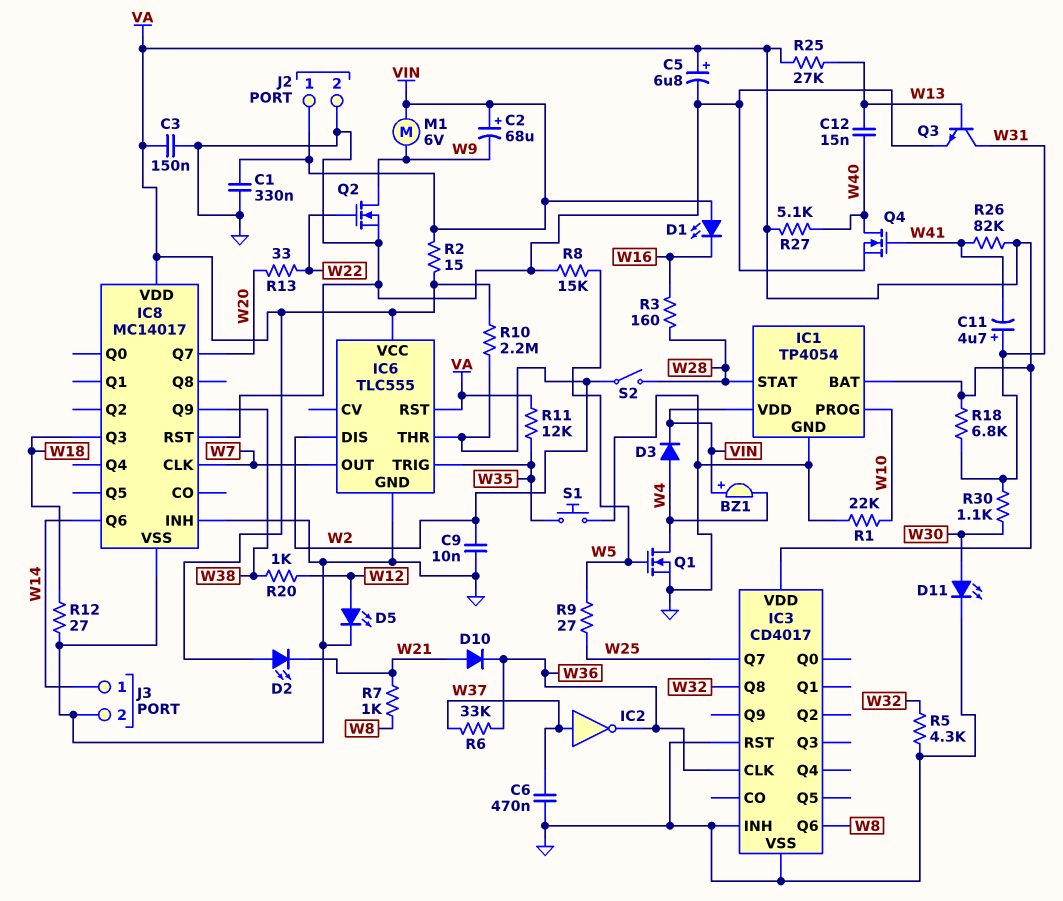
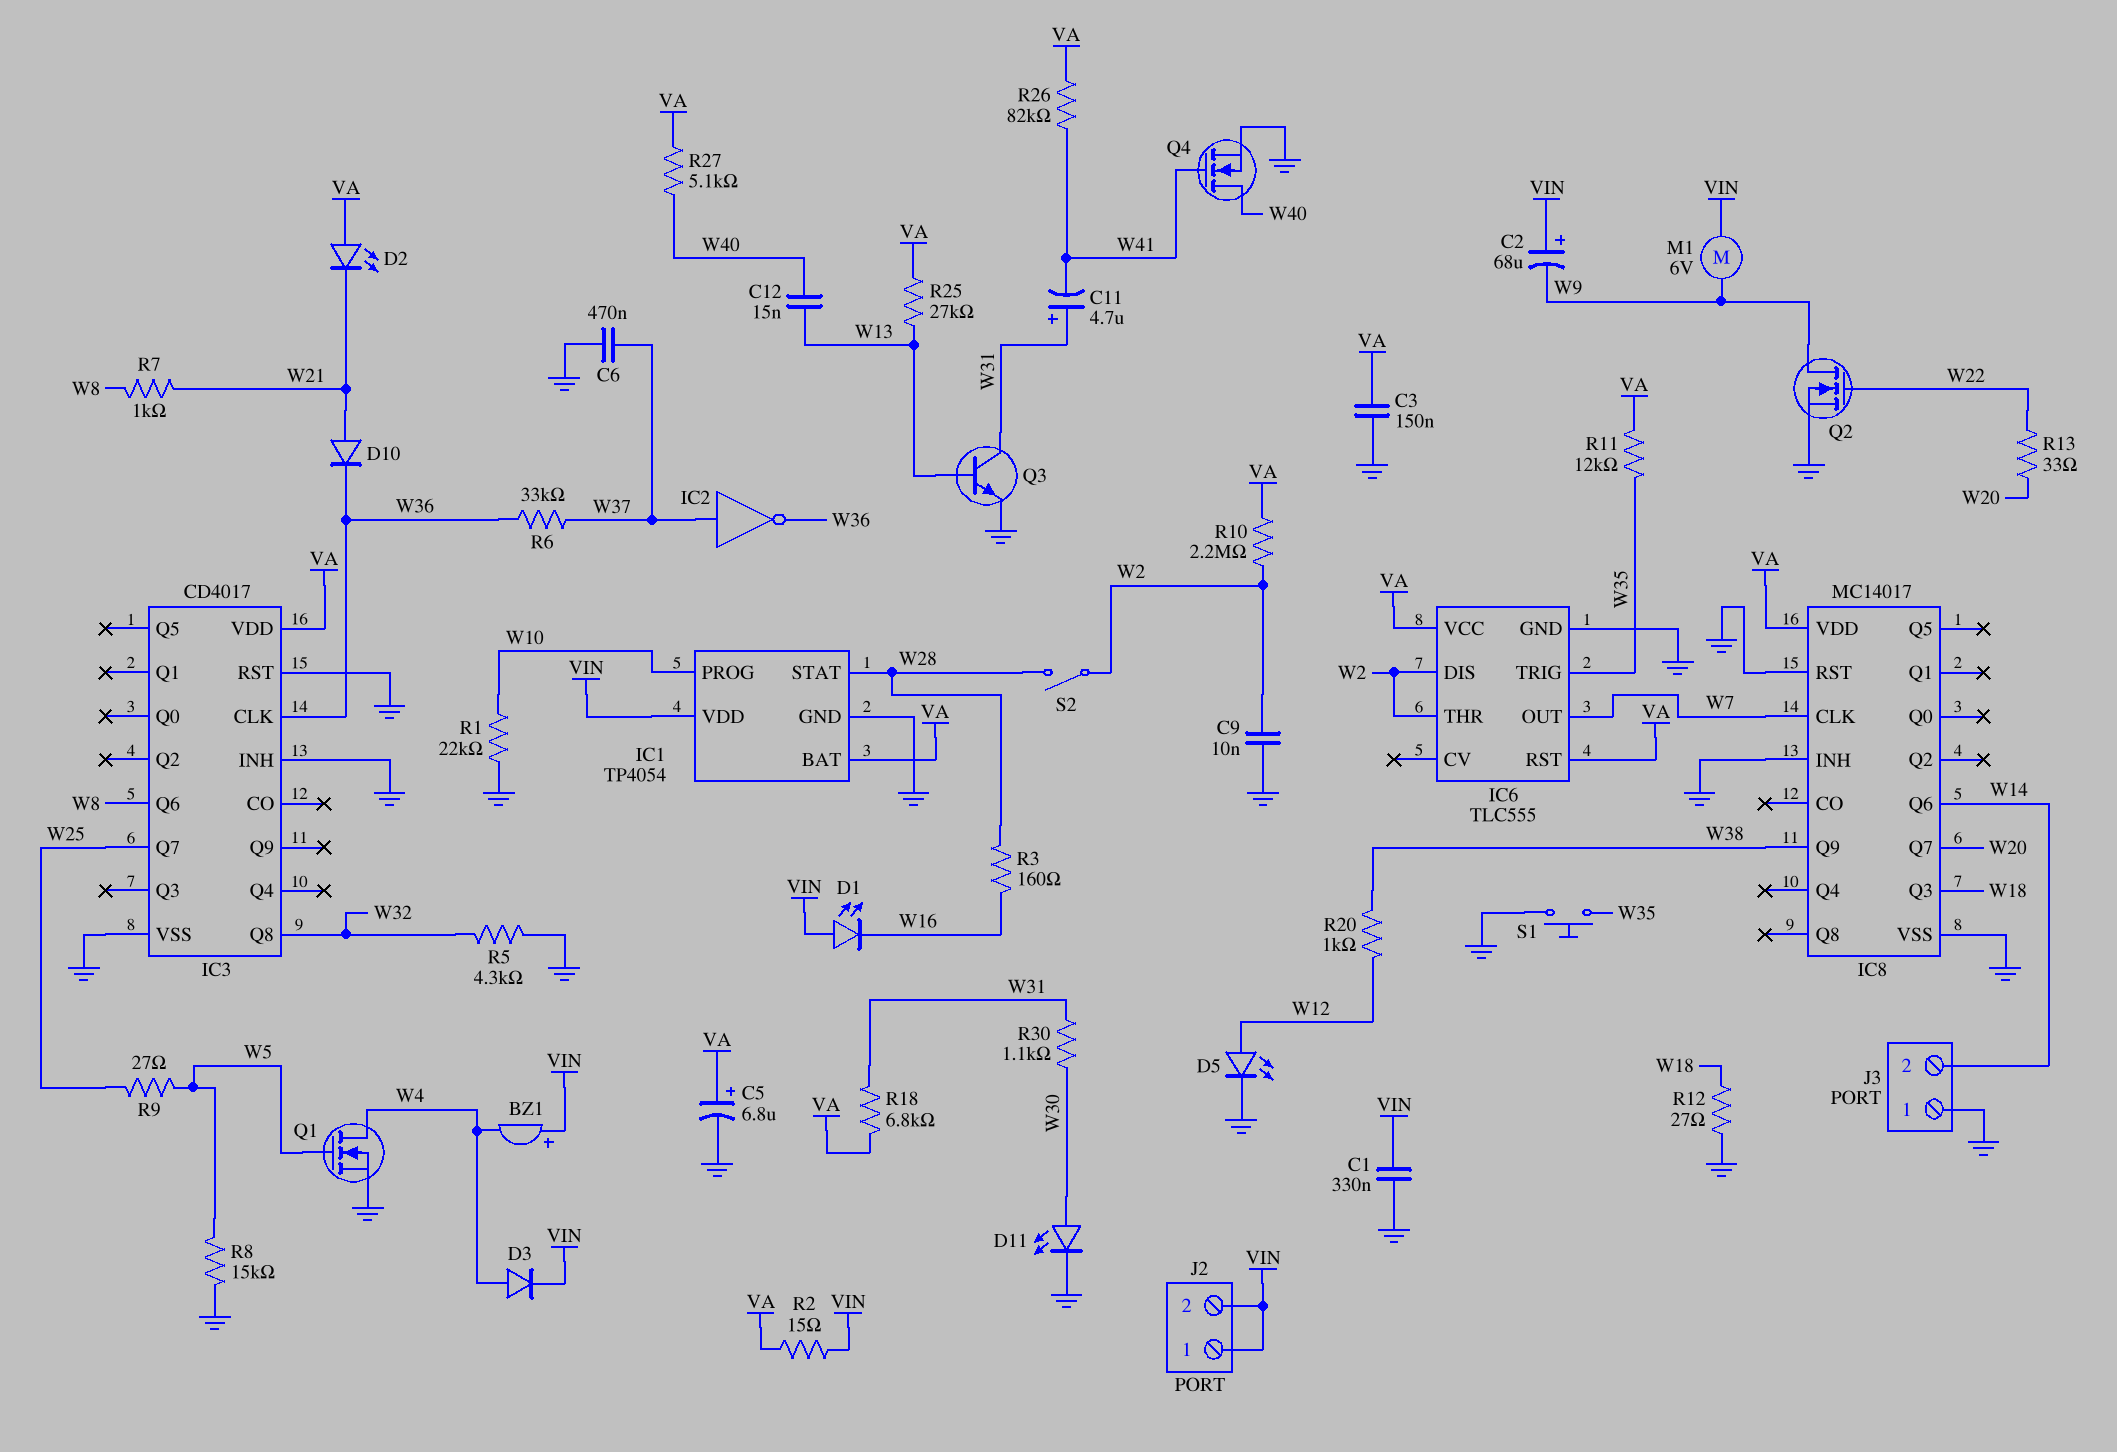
J2 pin 2: GND -> VIN
J3 pin 1: W14 -> GND
J3 pin 2: GND -> W14

